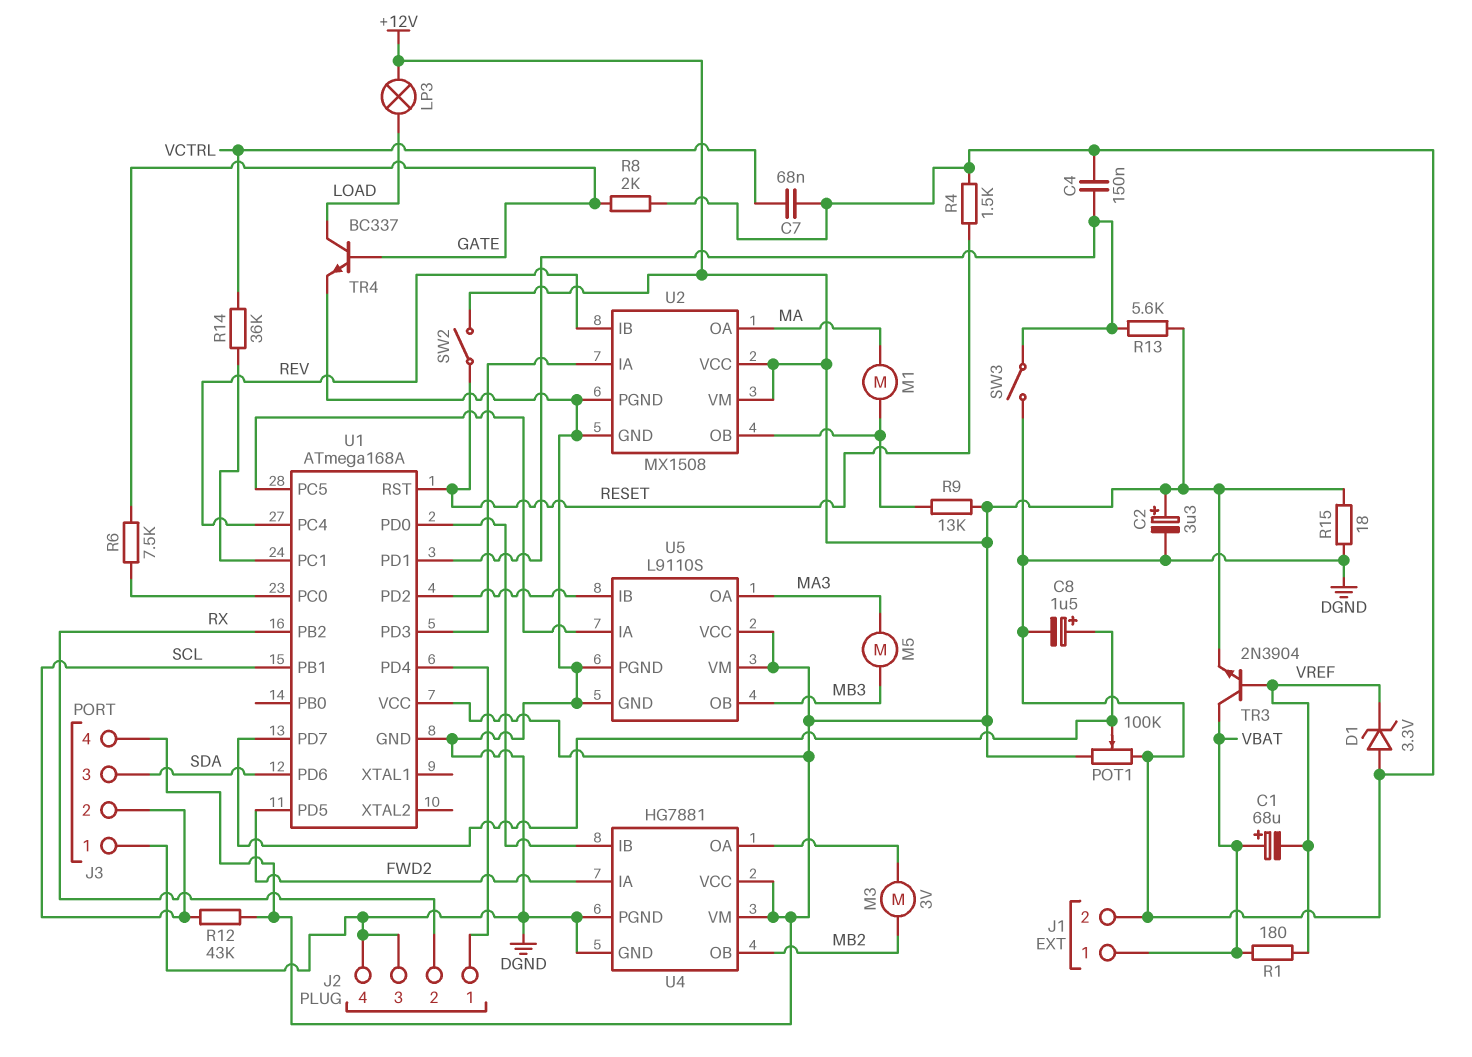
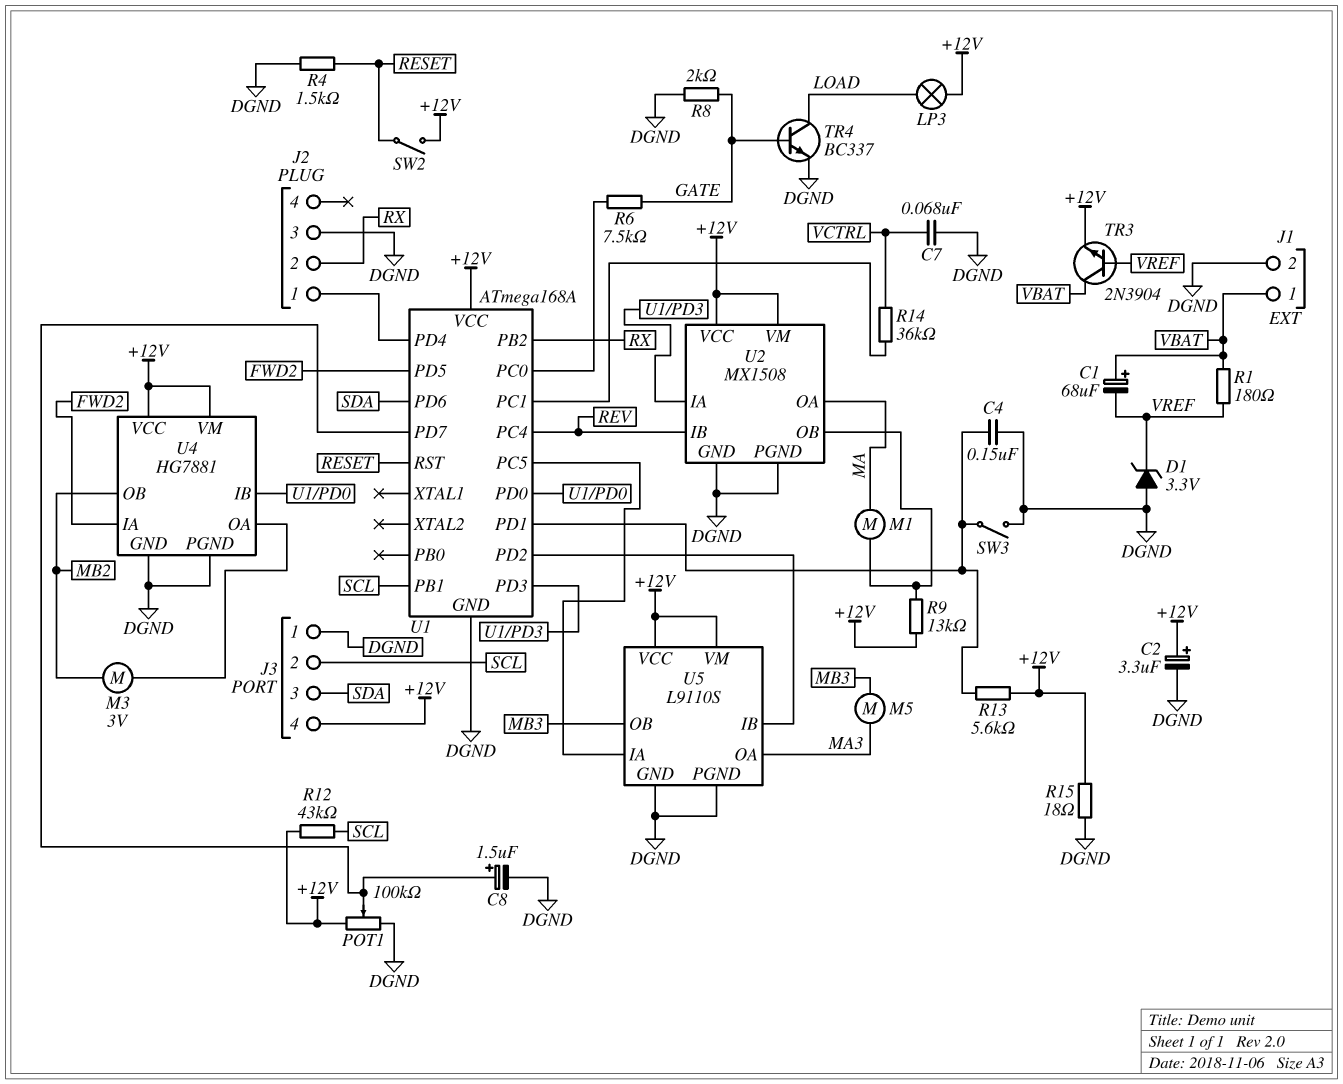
J2 pin 4: DGND -> none

